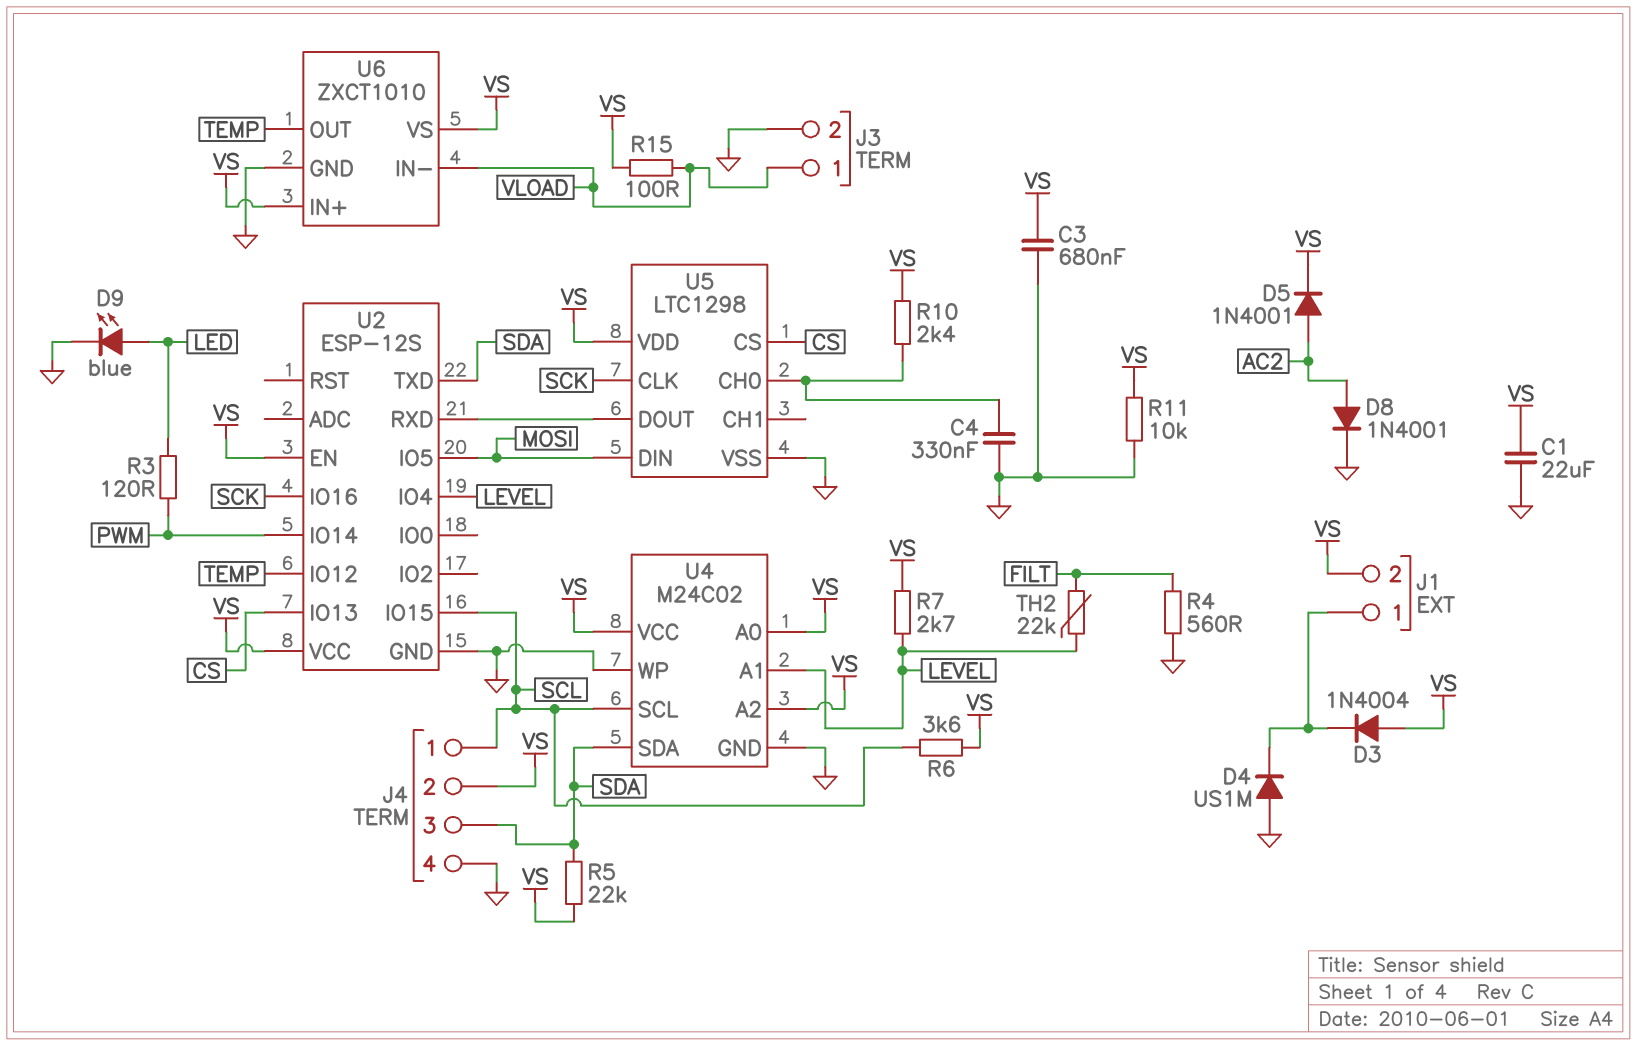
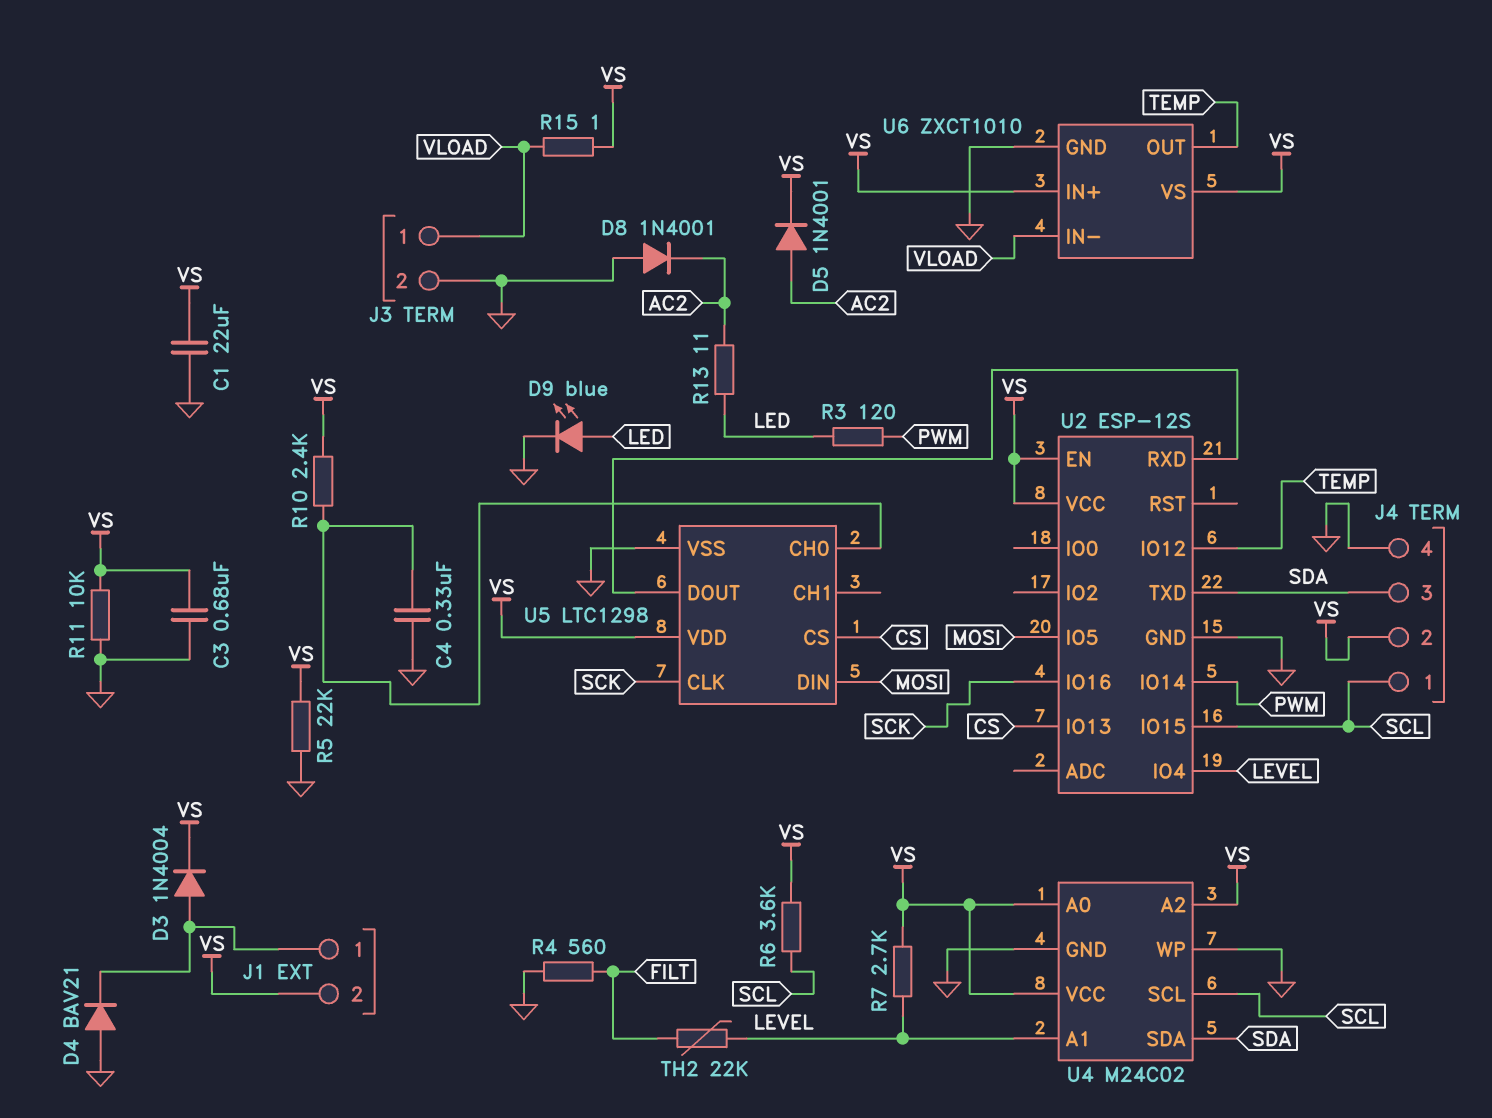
D3: diode 1N4004 (A VS, K J1/1) -> diode 1N4004 (A J1/1, K VS)
D4: diode US1M (A GND, K J1/1) -> diode BAV21 (A GND, K J1/1)
D8: diode 1N4001 (A AC2, K GND) -> diode 1N4001 (A GND, K AC2)
R5: 22k (SDA, VS) -> 22k (GND, VS)
R13: none -> 11 (AC2, LED)
R15: 100 (VLOAD, VS) -> 1 (VLOAD, VS)

